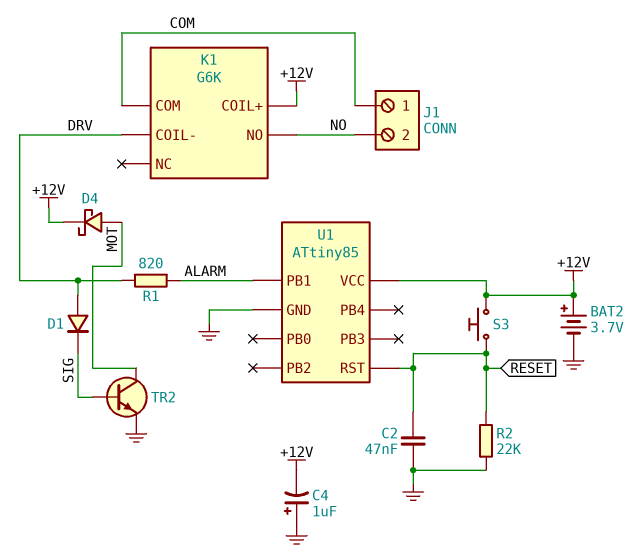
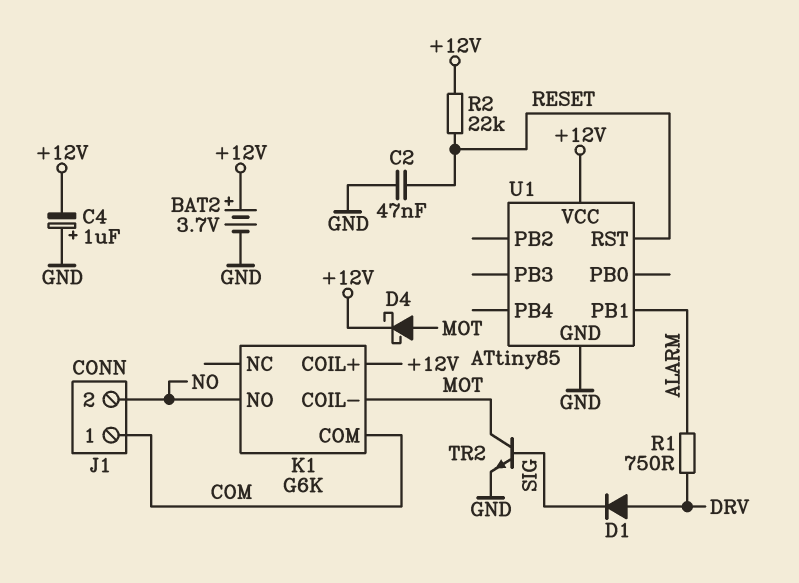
K1 pin COIL-: DRV -> MOT
R1: 820 (ALARM, DRV) -> 750 (ALARM, DRV)
R2: 22k (GND, RESET) -> 22k (+12V, RESET)
S3: button (+12V, RESET) -> none

